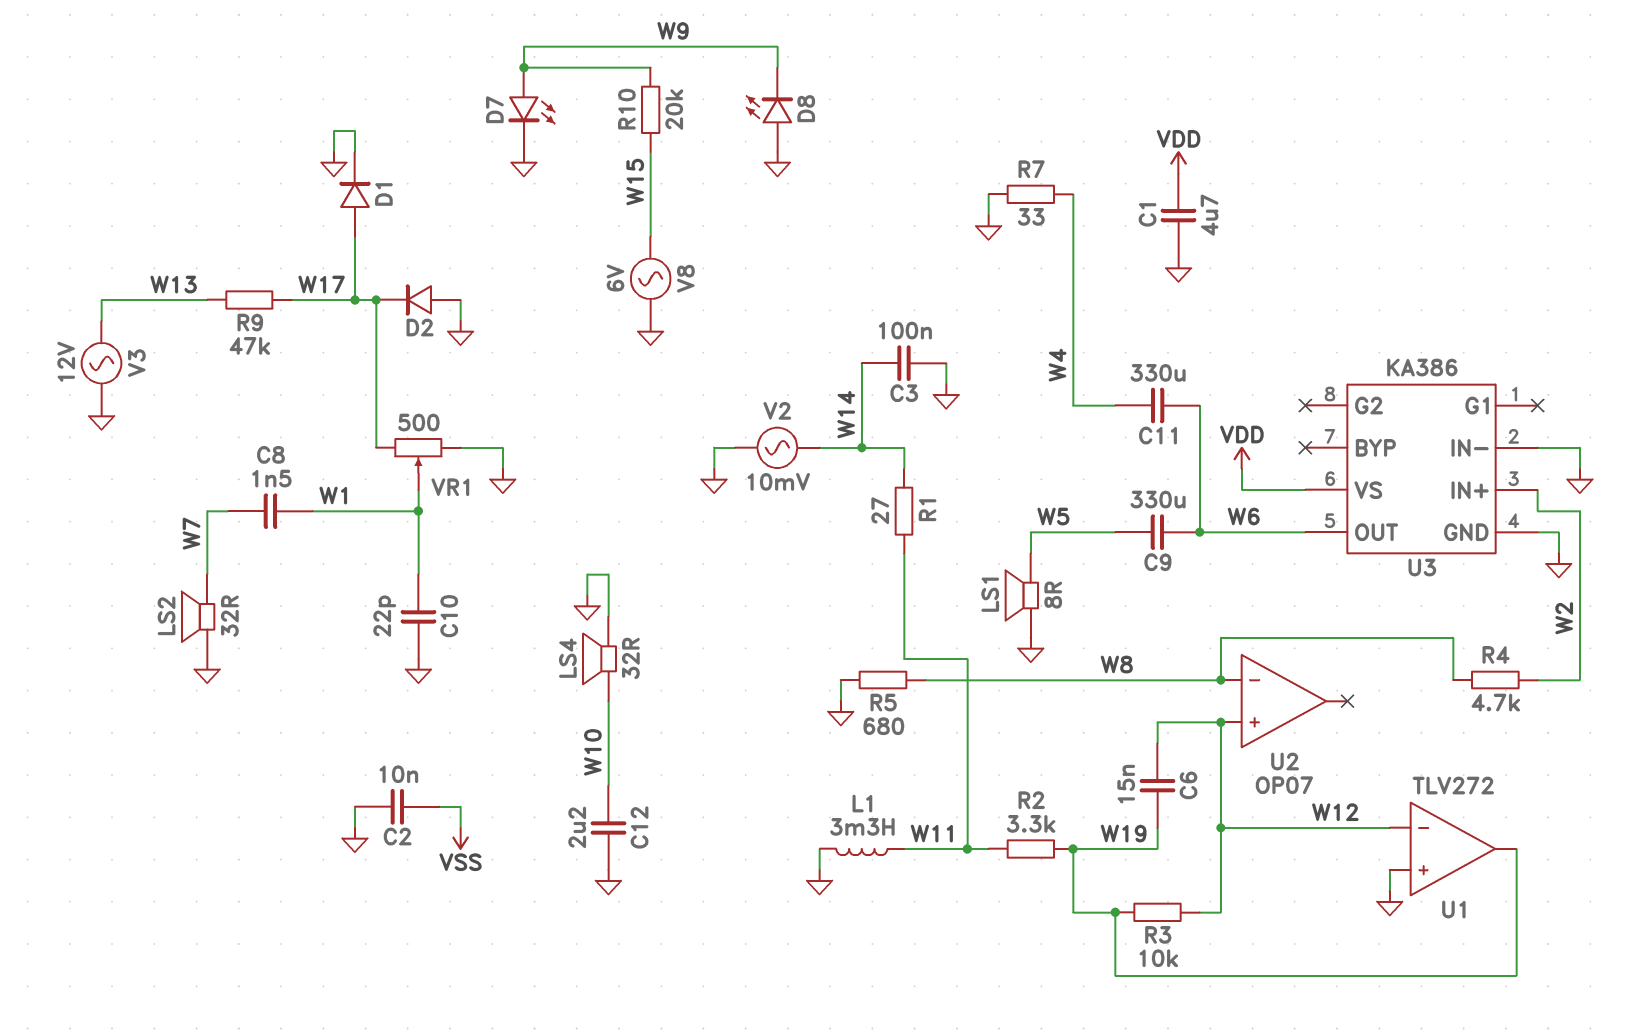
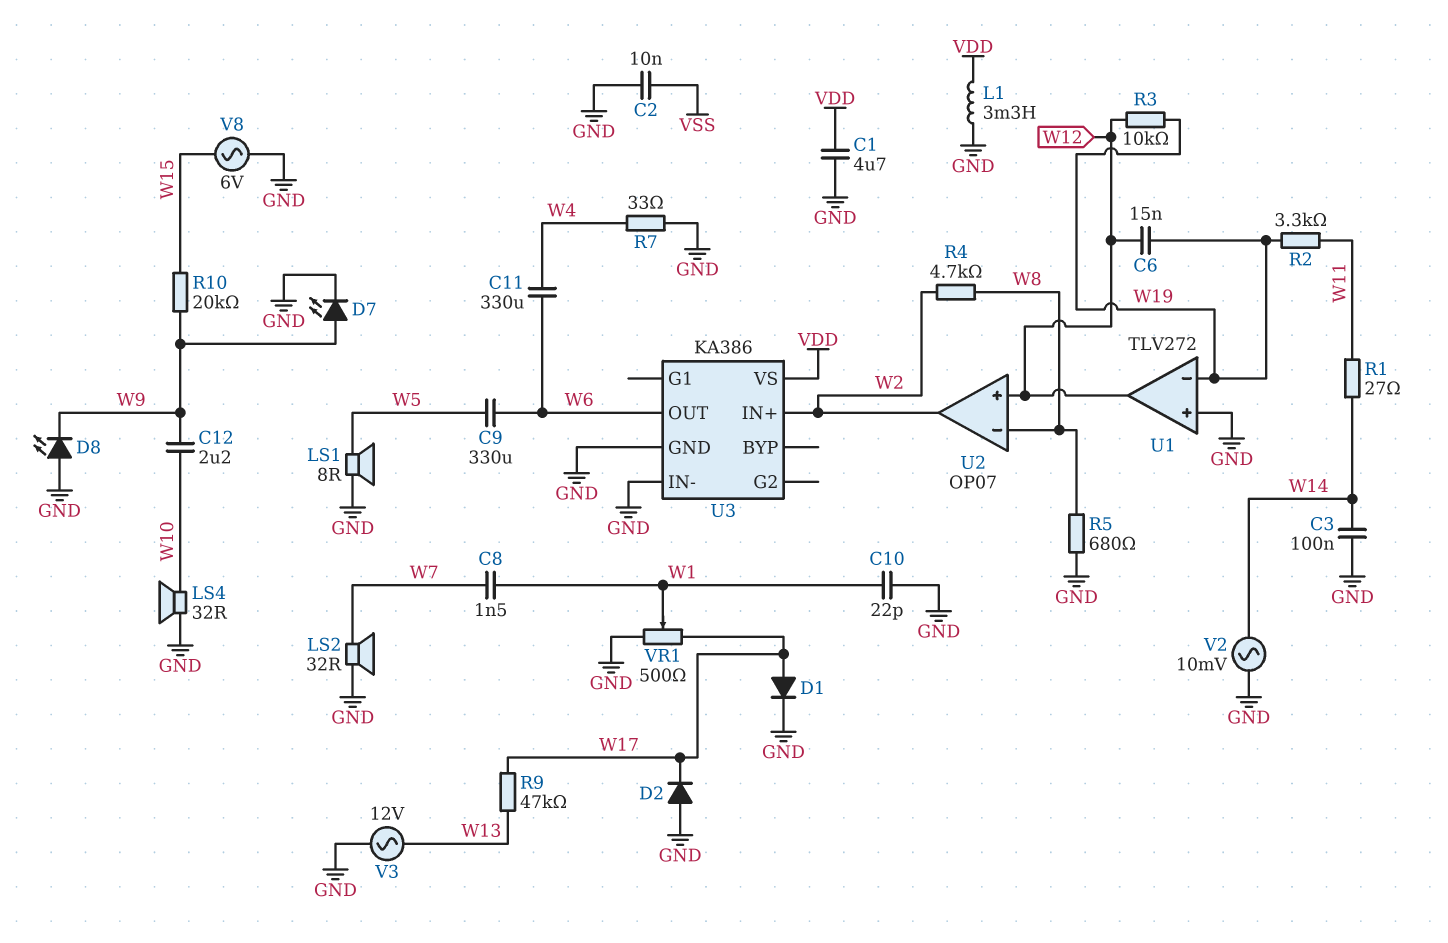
C12: 2.2uF (GND, W10) -> 2.2uF (W9, W10)
L1: 3.3mH (GND, W11) -> 3.3mH (GND, VDD)
U1 pin in-: W12 -> W19
U1 pin out: W19 -> W12
U2 pin out: none -> W2

